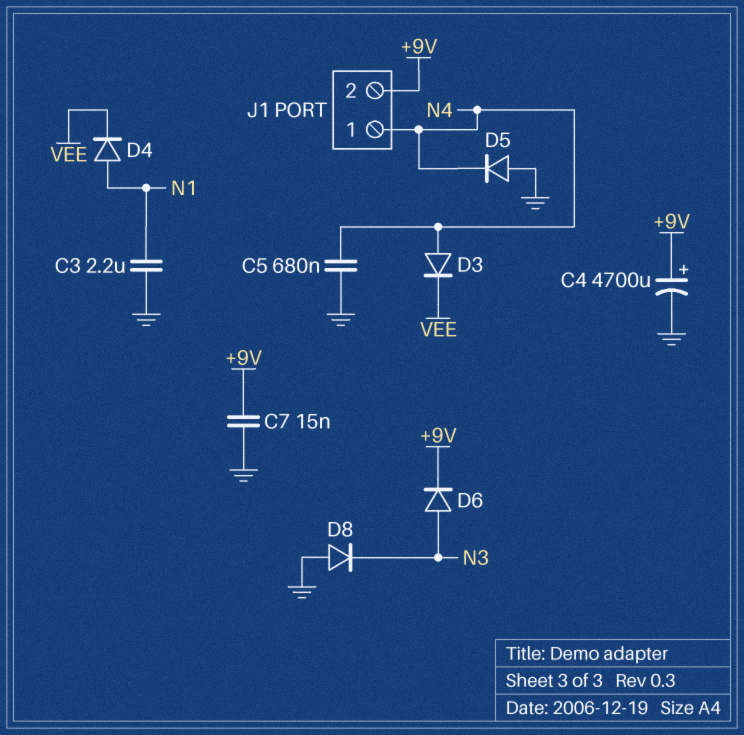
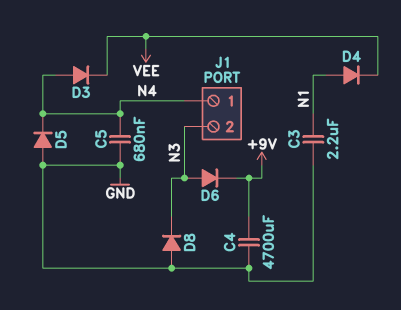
C4: 4700uF (plus +9V, minus GND) -> 4700uF (+9V, GND)
C7: 15nF (+9V, GND) -> none
J1 pin 2: +9V -> N3

